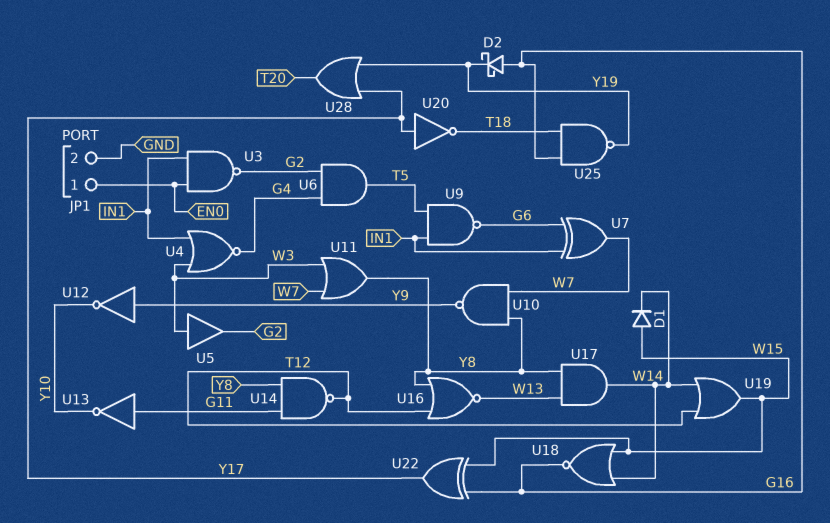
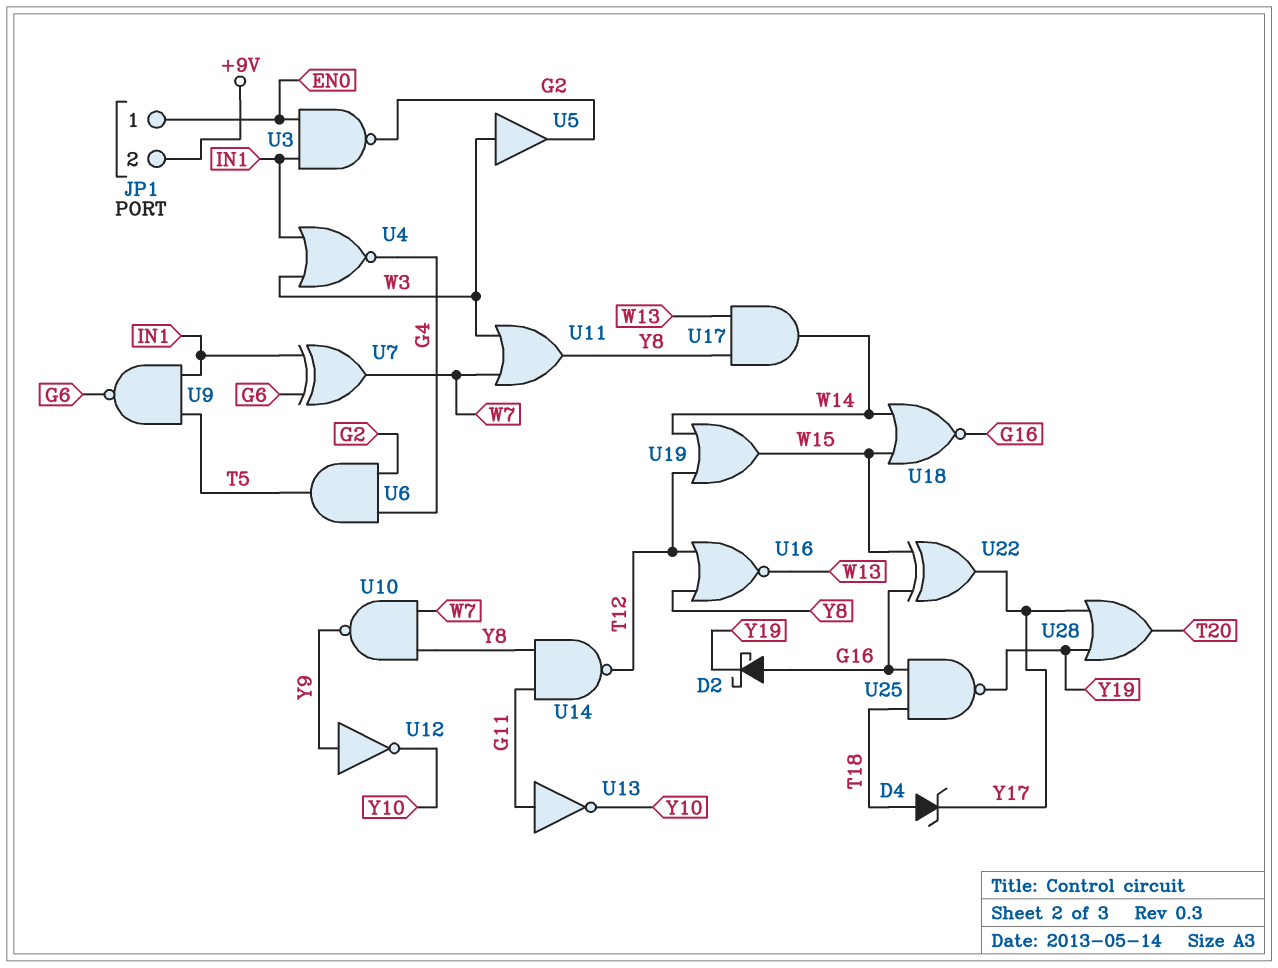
D1: diode (A W15, K W14) -> none
D4: none -> zener (A T18, K Y17)
JP1 pin 2: GND -> +9V
U20: NOT (in Y17, out T18) -> none

